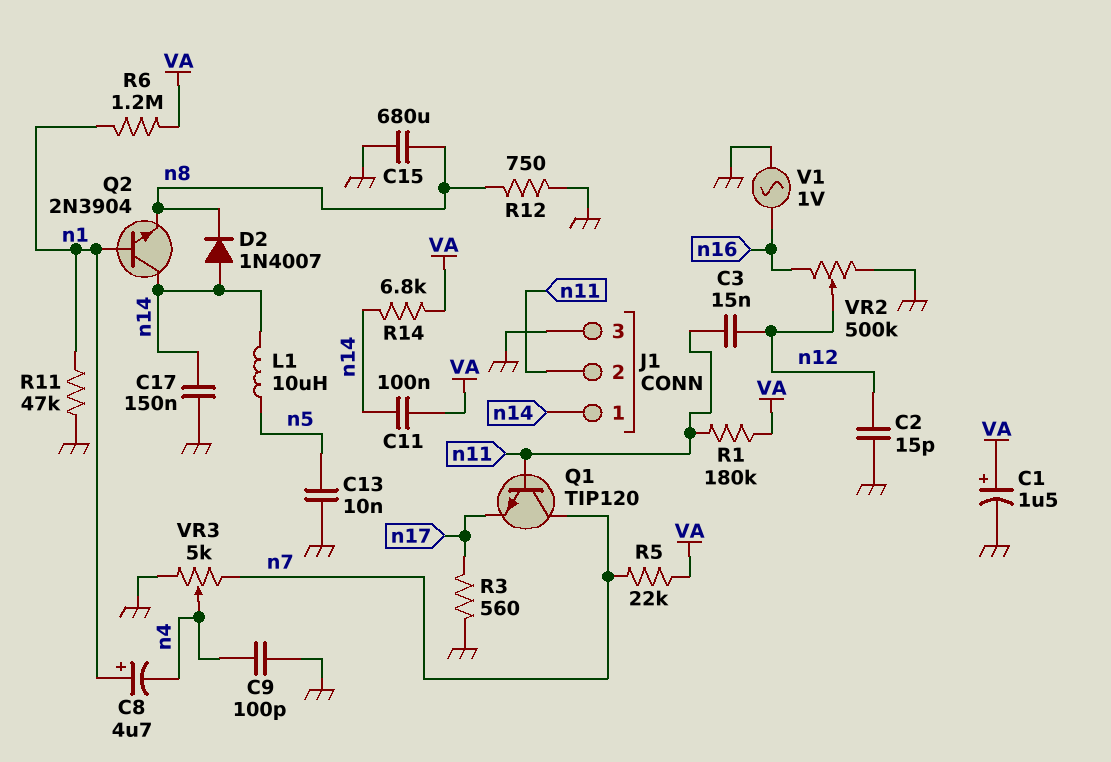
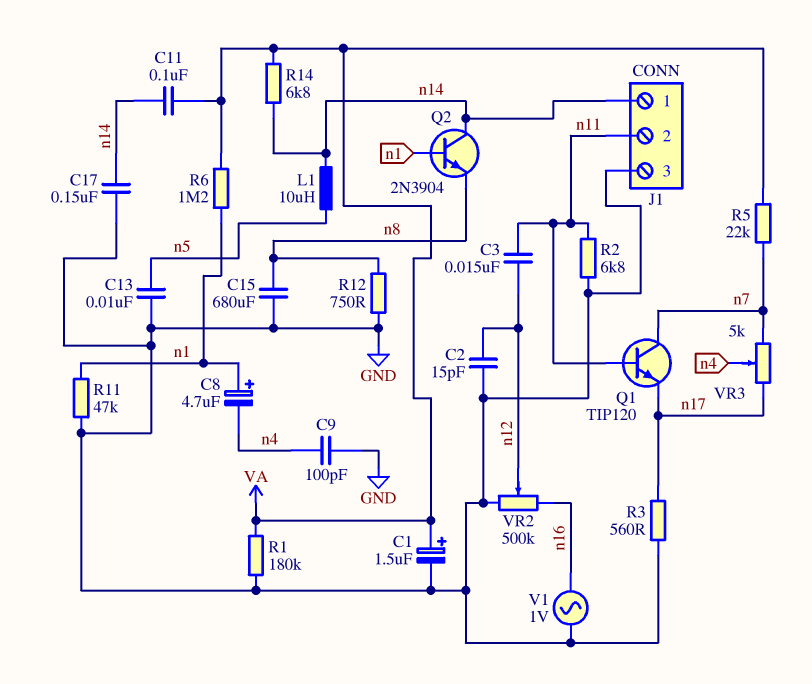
D2: diode 1N4007 (A n14, K n8) -> none
R1: 180k (VA, n11) -> 180k (GND, VA)
R2: none -> 6.8k (GND, n11)
VR3: 5k (GND, n7, wiper n4) -> 5k (n7, n17, wiper n4)

